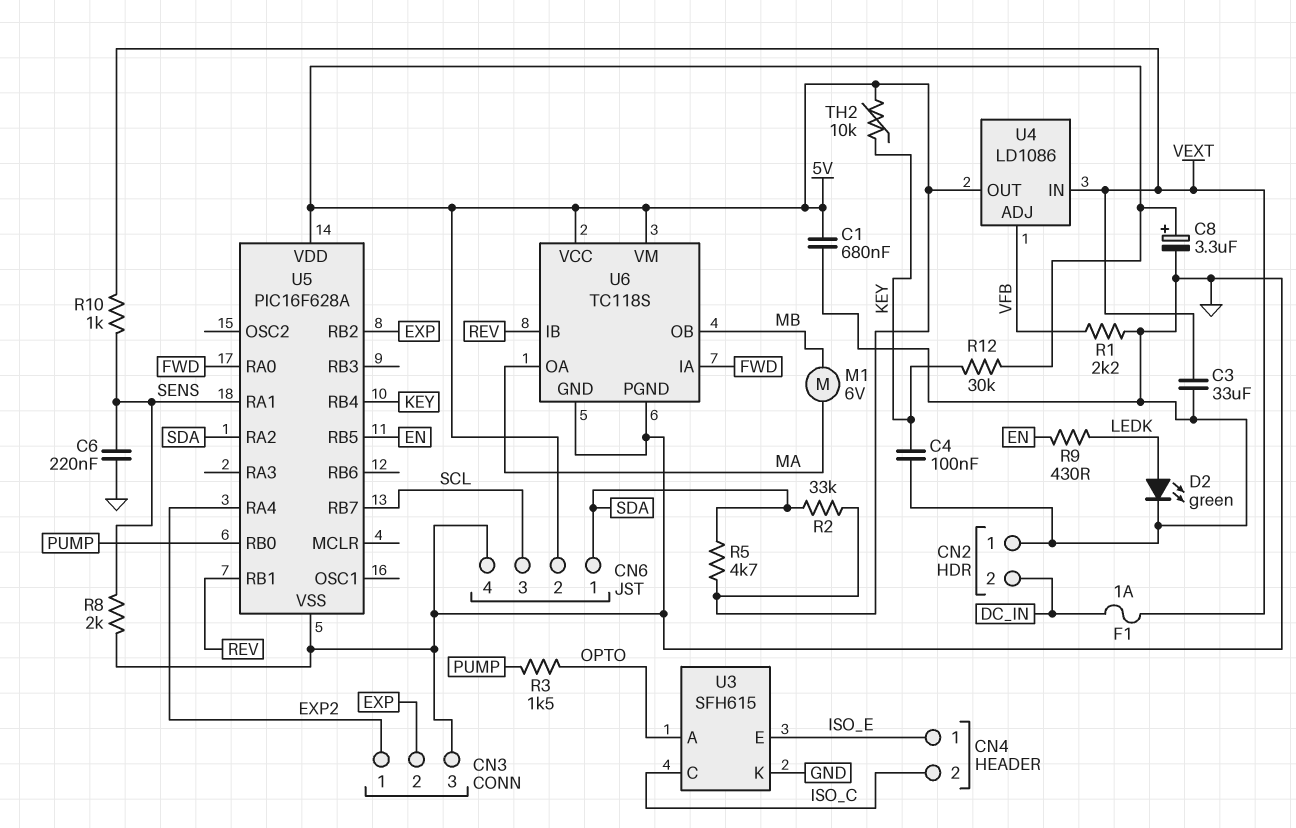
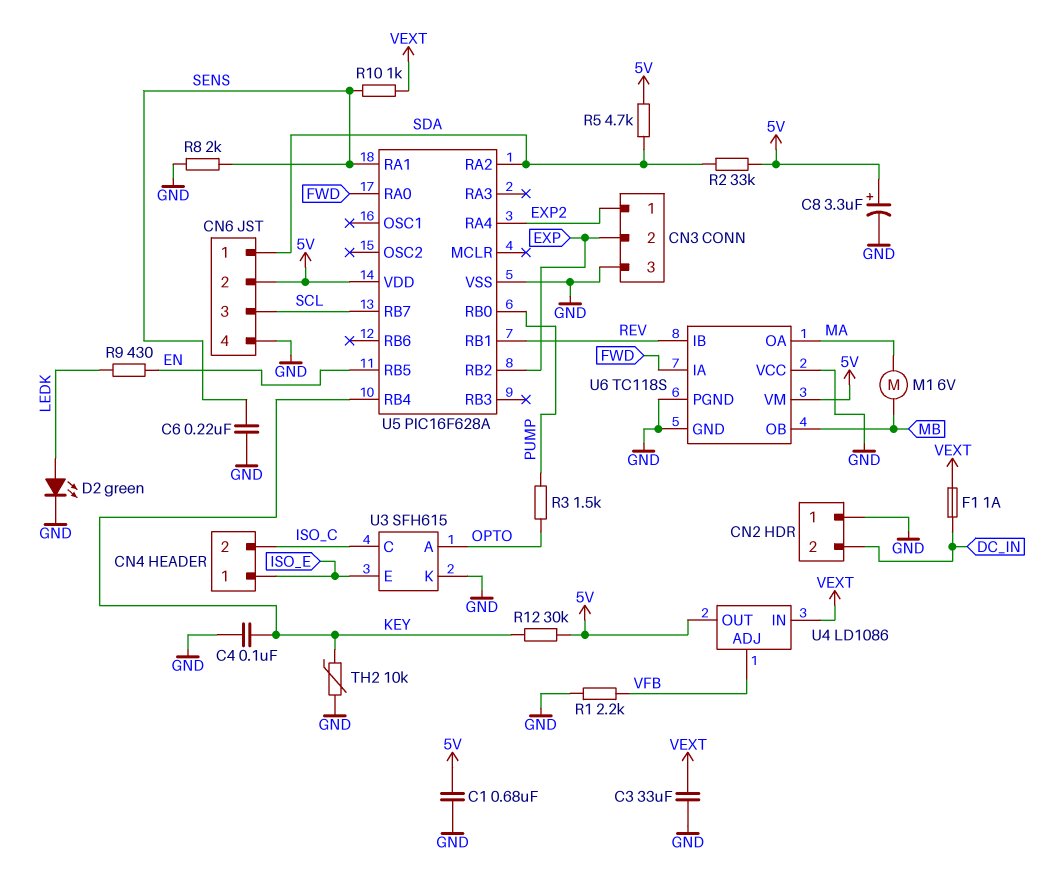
TH2: 10k (5V, KEY) -> 10k (GND, KEY)
U6 pin VCC: 5V -> GND

